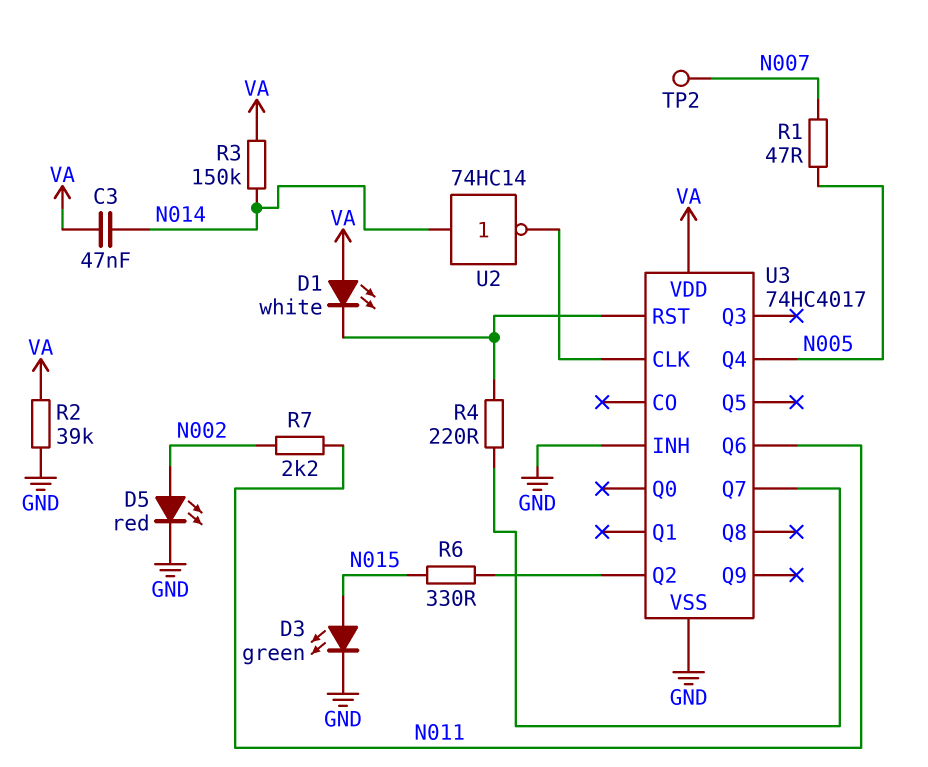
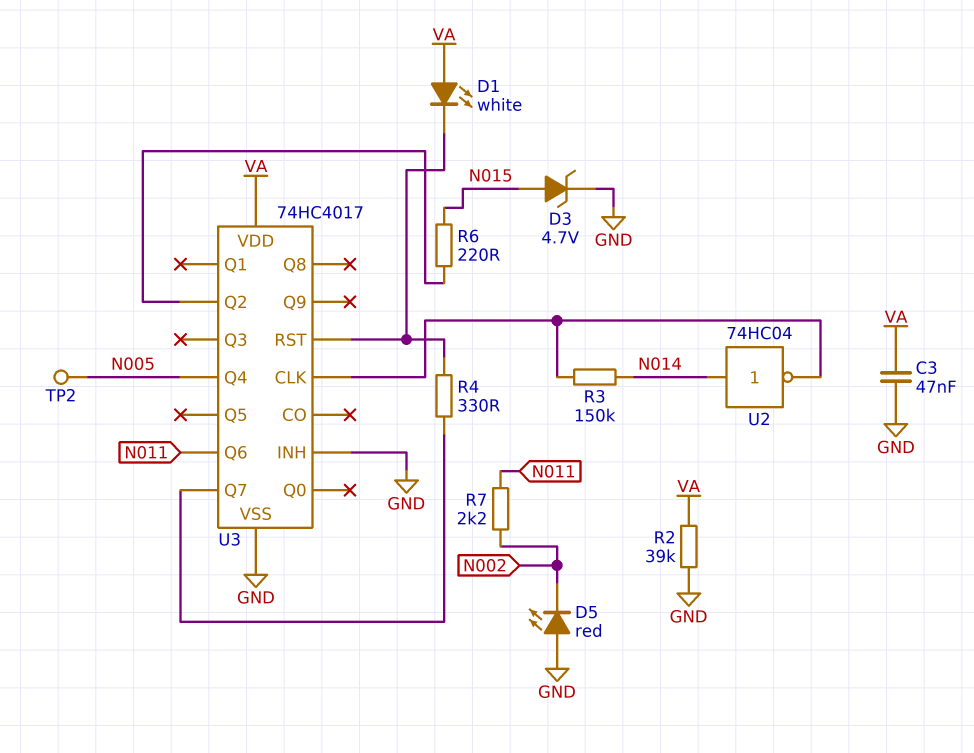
C3: 47nF (N014, VA) -> 47nF (GND, VA)
D3: LED green (A N015, K GND) -> zener 4.7V (A N015, K GND)
D5: LED red (A N002, K GND) -> LED red (A GND, K N002)
R1: 47 (N005, N007) -> none
R3: 150k (N014, VA) -> 150k (N014, U3/CLK)
R4: 220 (U3/Q7, U3/RST) -> 330 (U3/Q7, U3/RST)
R6: 330 (N015, U3/Q2) -> 220 (N015, U3/Q2)
TP2: test point (N007) -> test point (N005)
U2: NOT 74HC14 (in N014, out U3/CLK) -> NOT 74HC04 (in N014, out U3/CLK)

